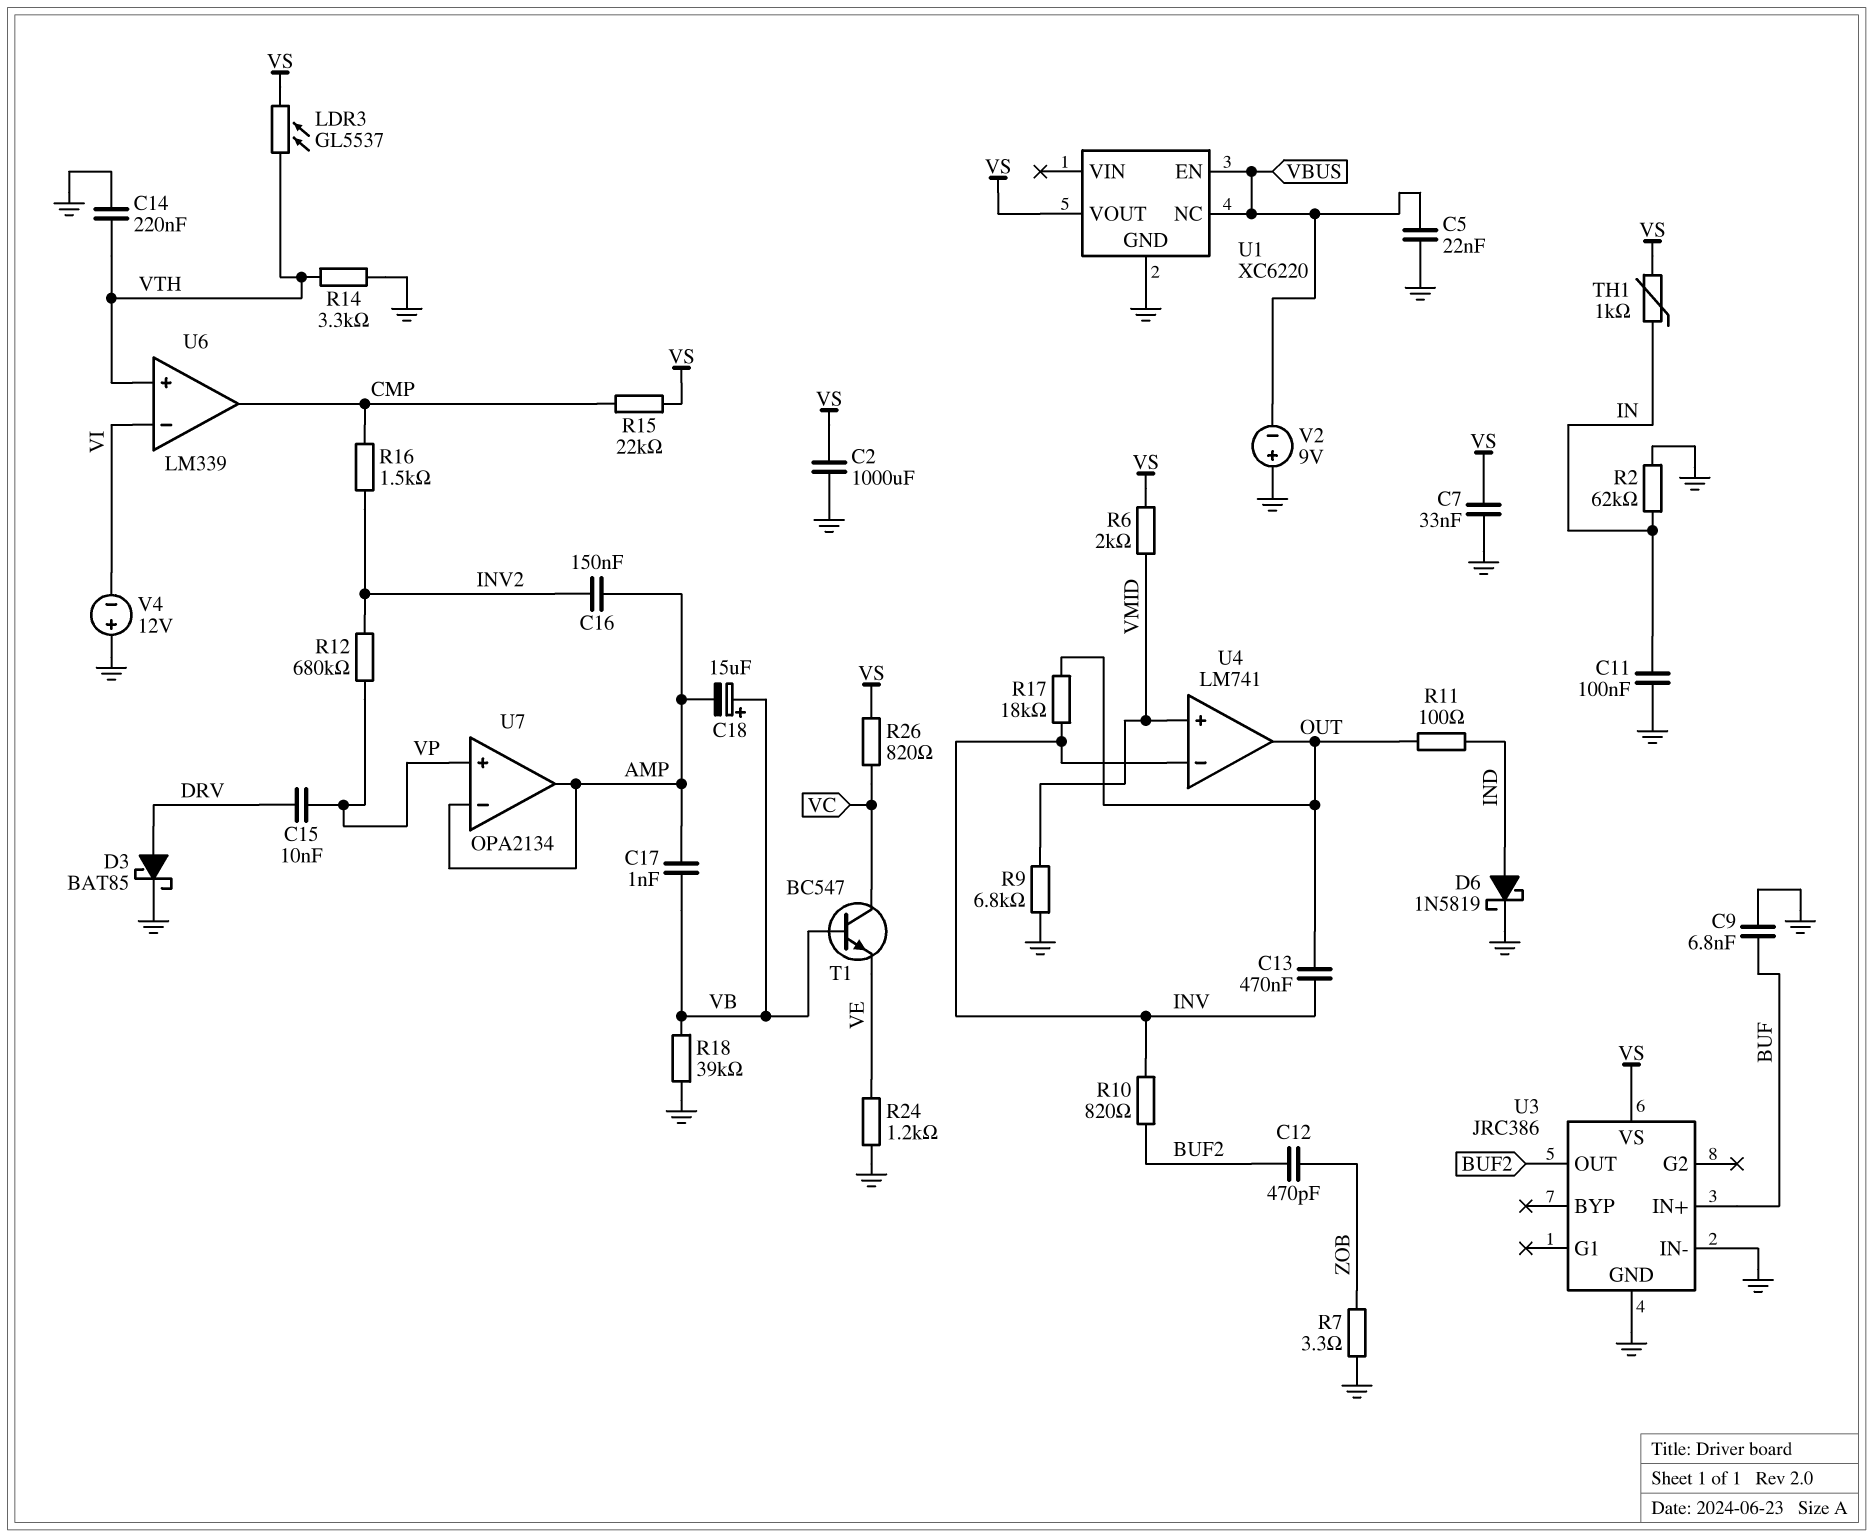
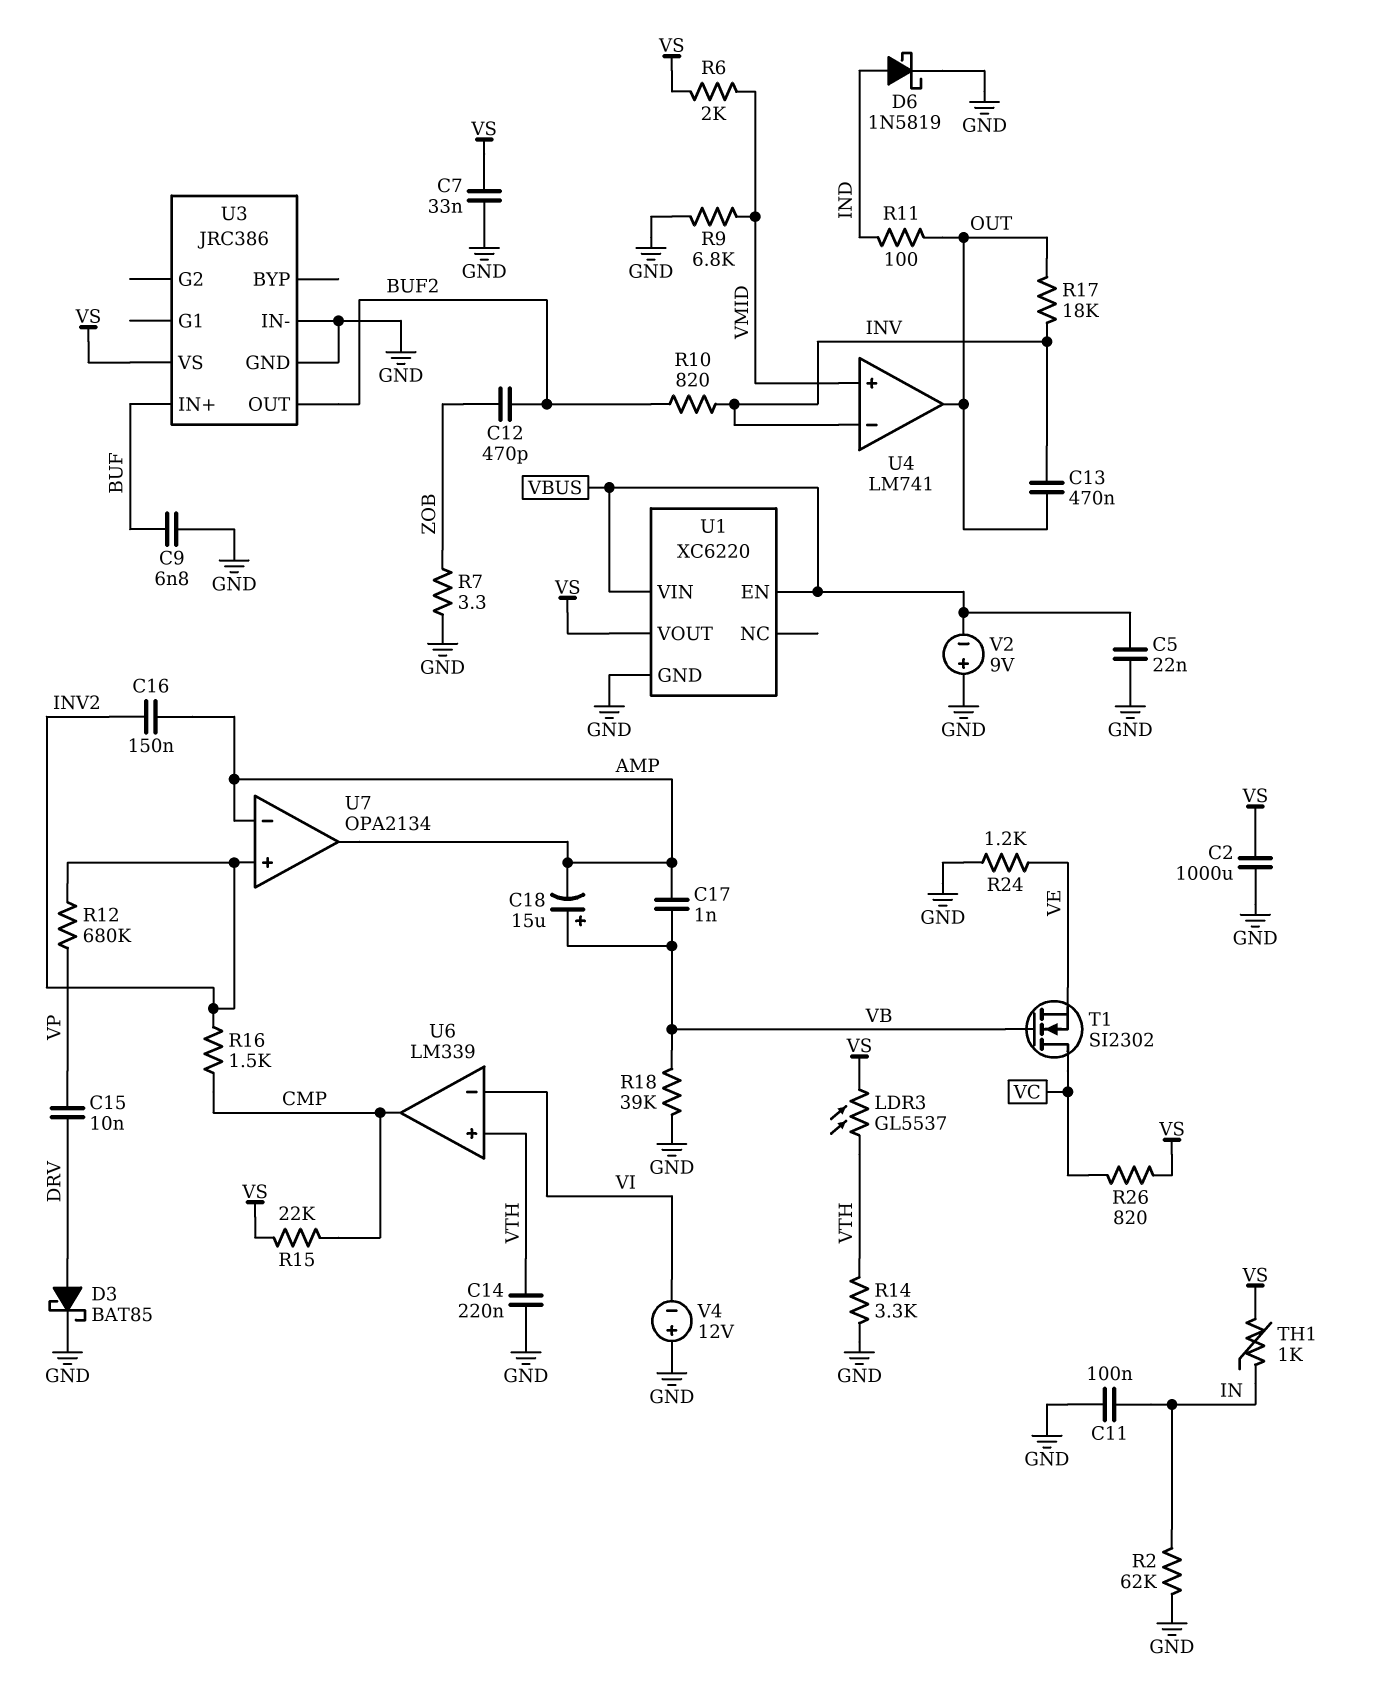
T1: NPN BC547 (B VB, C VC, E VE) -> NMOS SI2302 (G VB, D VC, S VE)
U1 pin NC: VBUS -> none
U1 pin VIN: none -> VBUS
U7 pin in+: VP -> INV2

